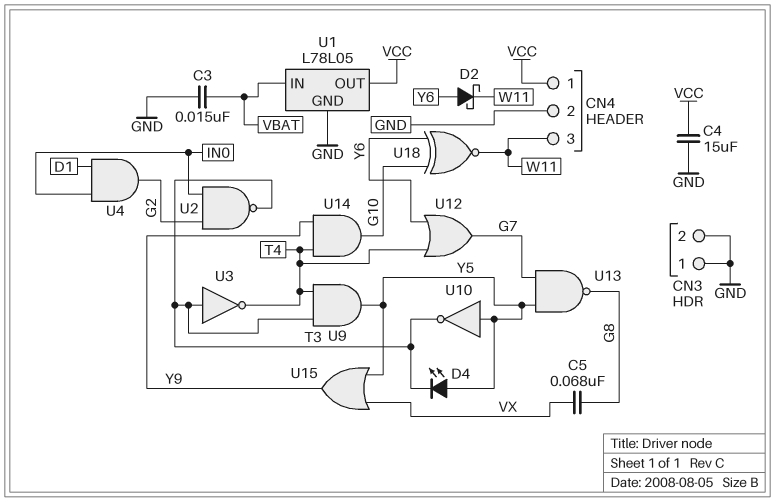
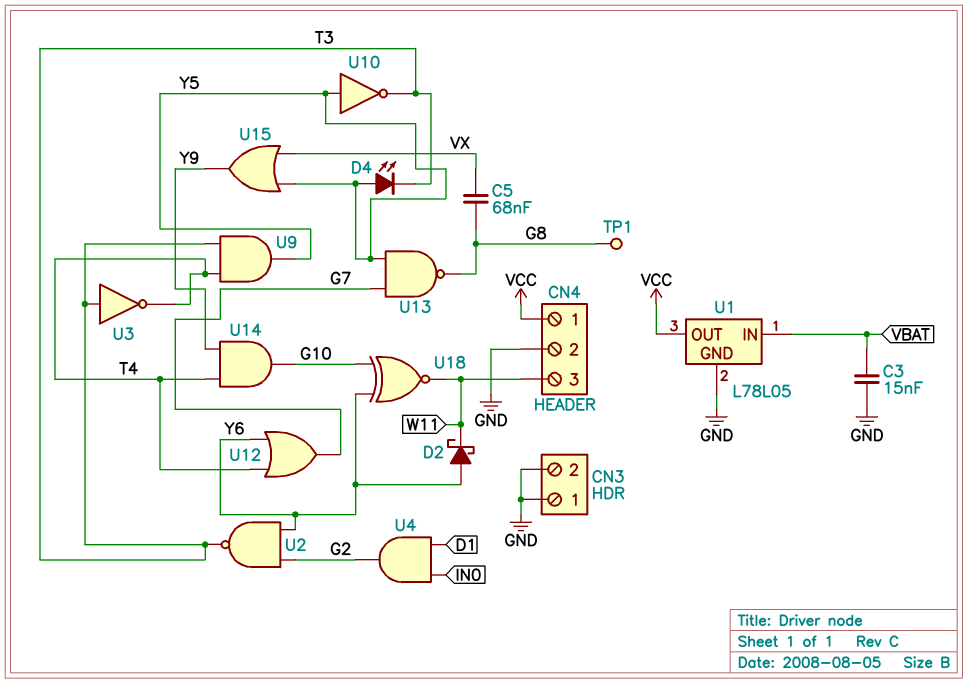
C4: 15uF (GND, VCC) -> none
TP1: none -> test point (G8)
U2: NAND (in G2, in IN0, out T3) -> NAND (in G2, in Y6, out T3)

